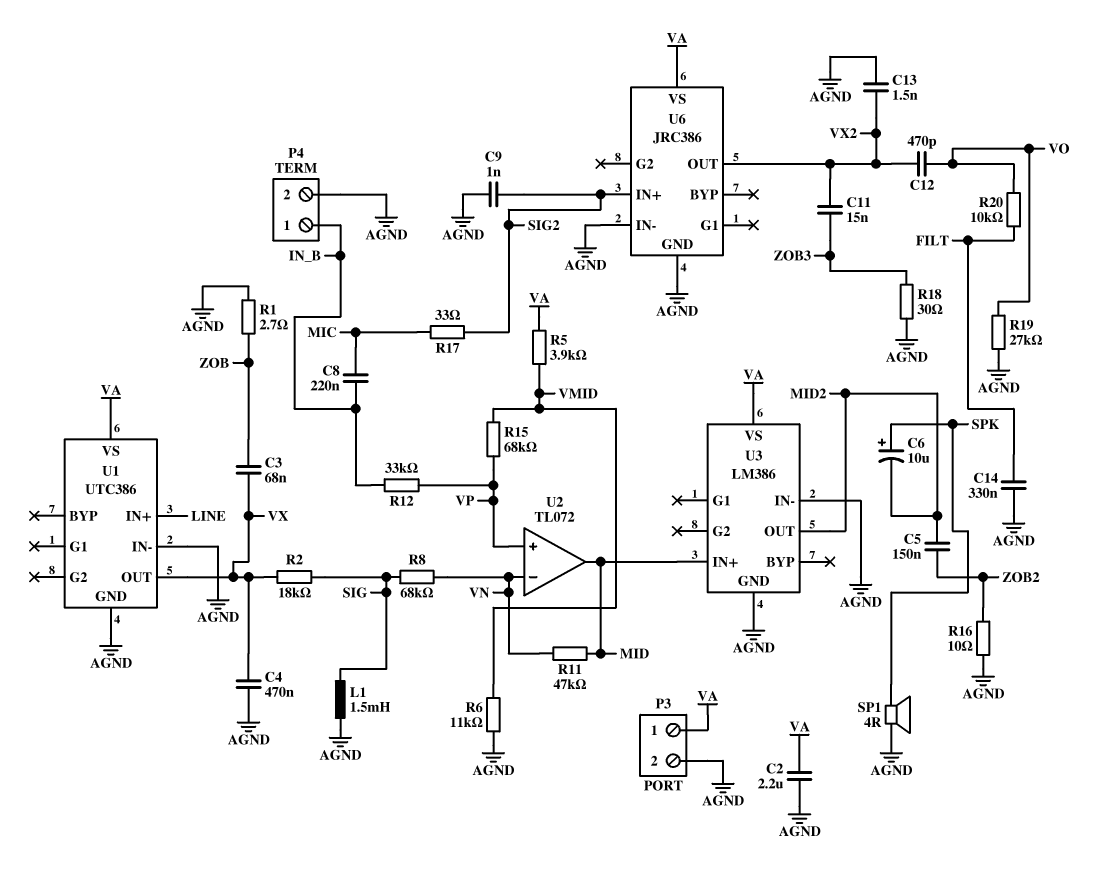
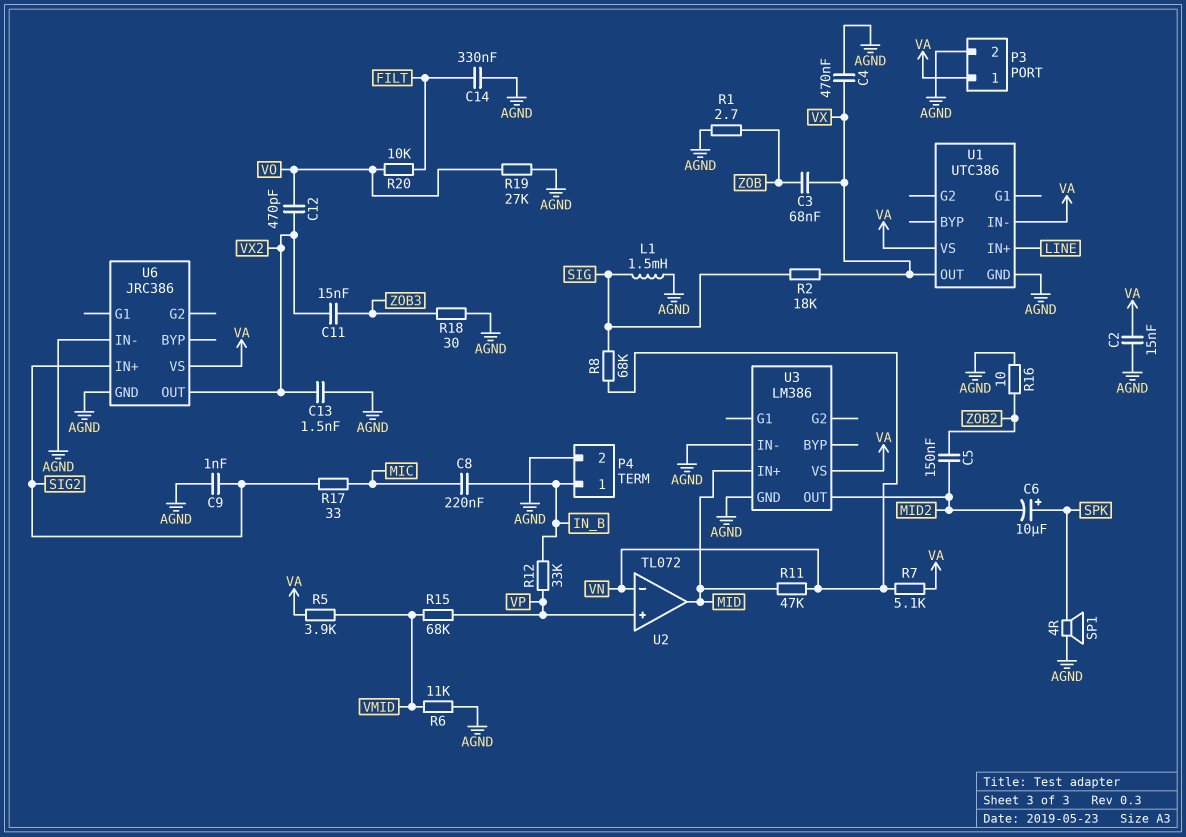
C2: 2.2uF (AGND, VA) -> 15nF (AGND, VA)
R7: none -> 5.1k (VA, VN)
U1 pin IN-: AGND -> VA

